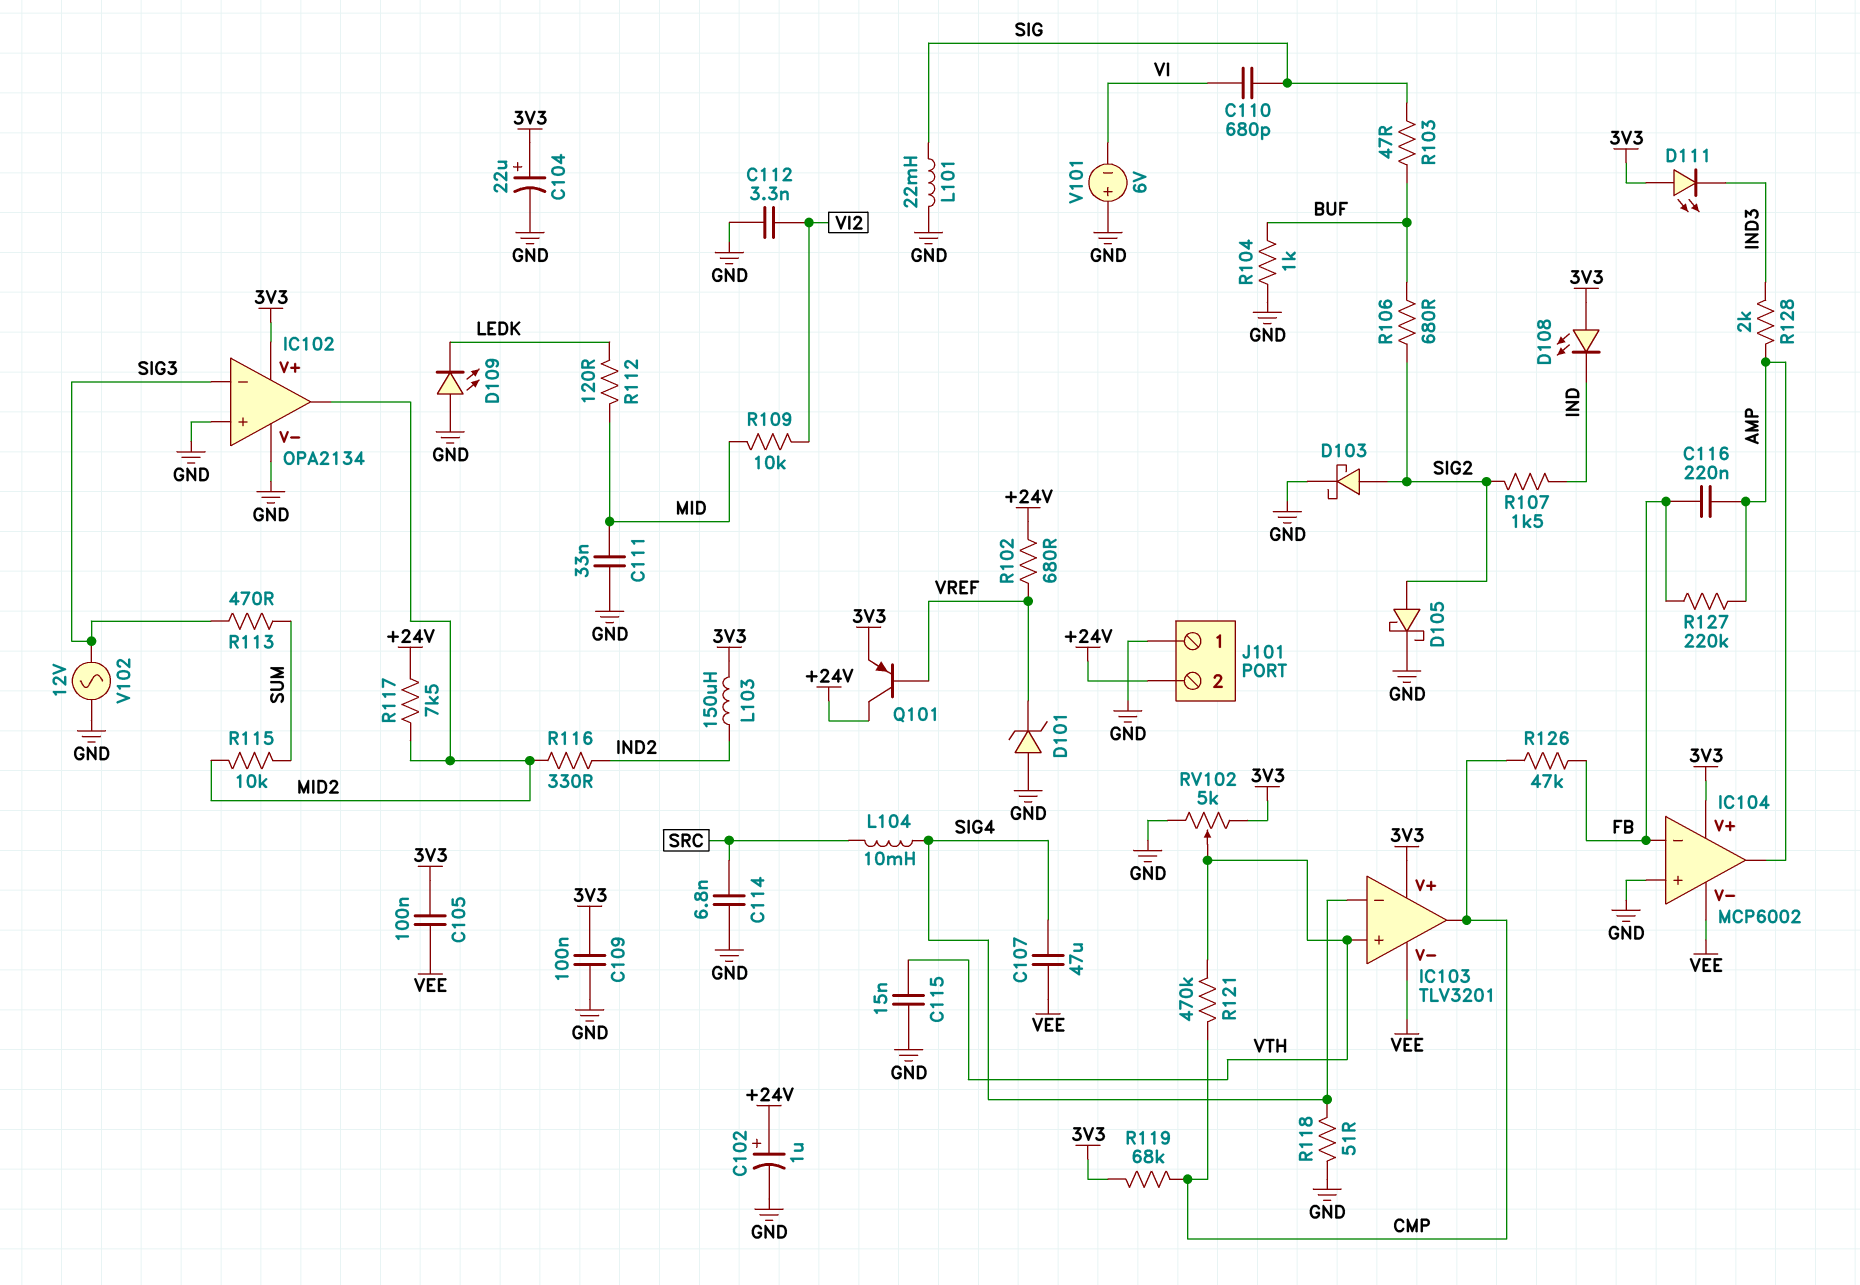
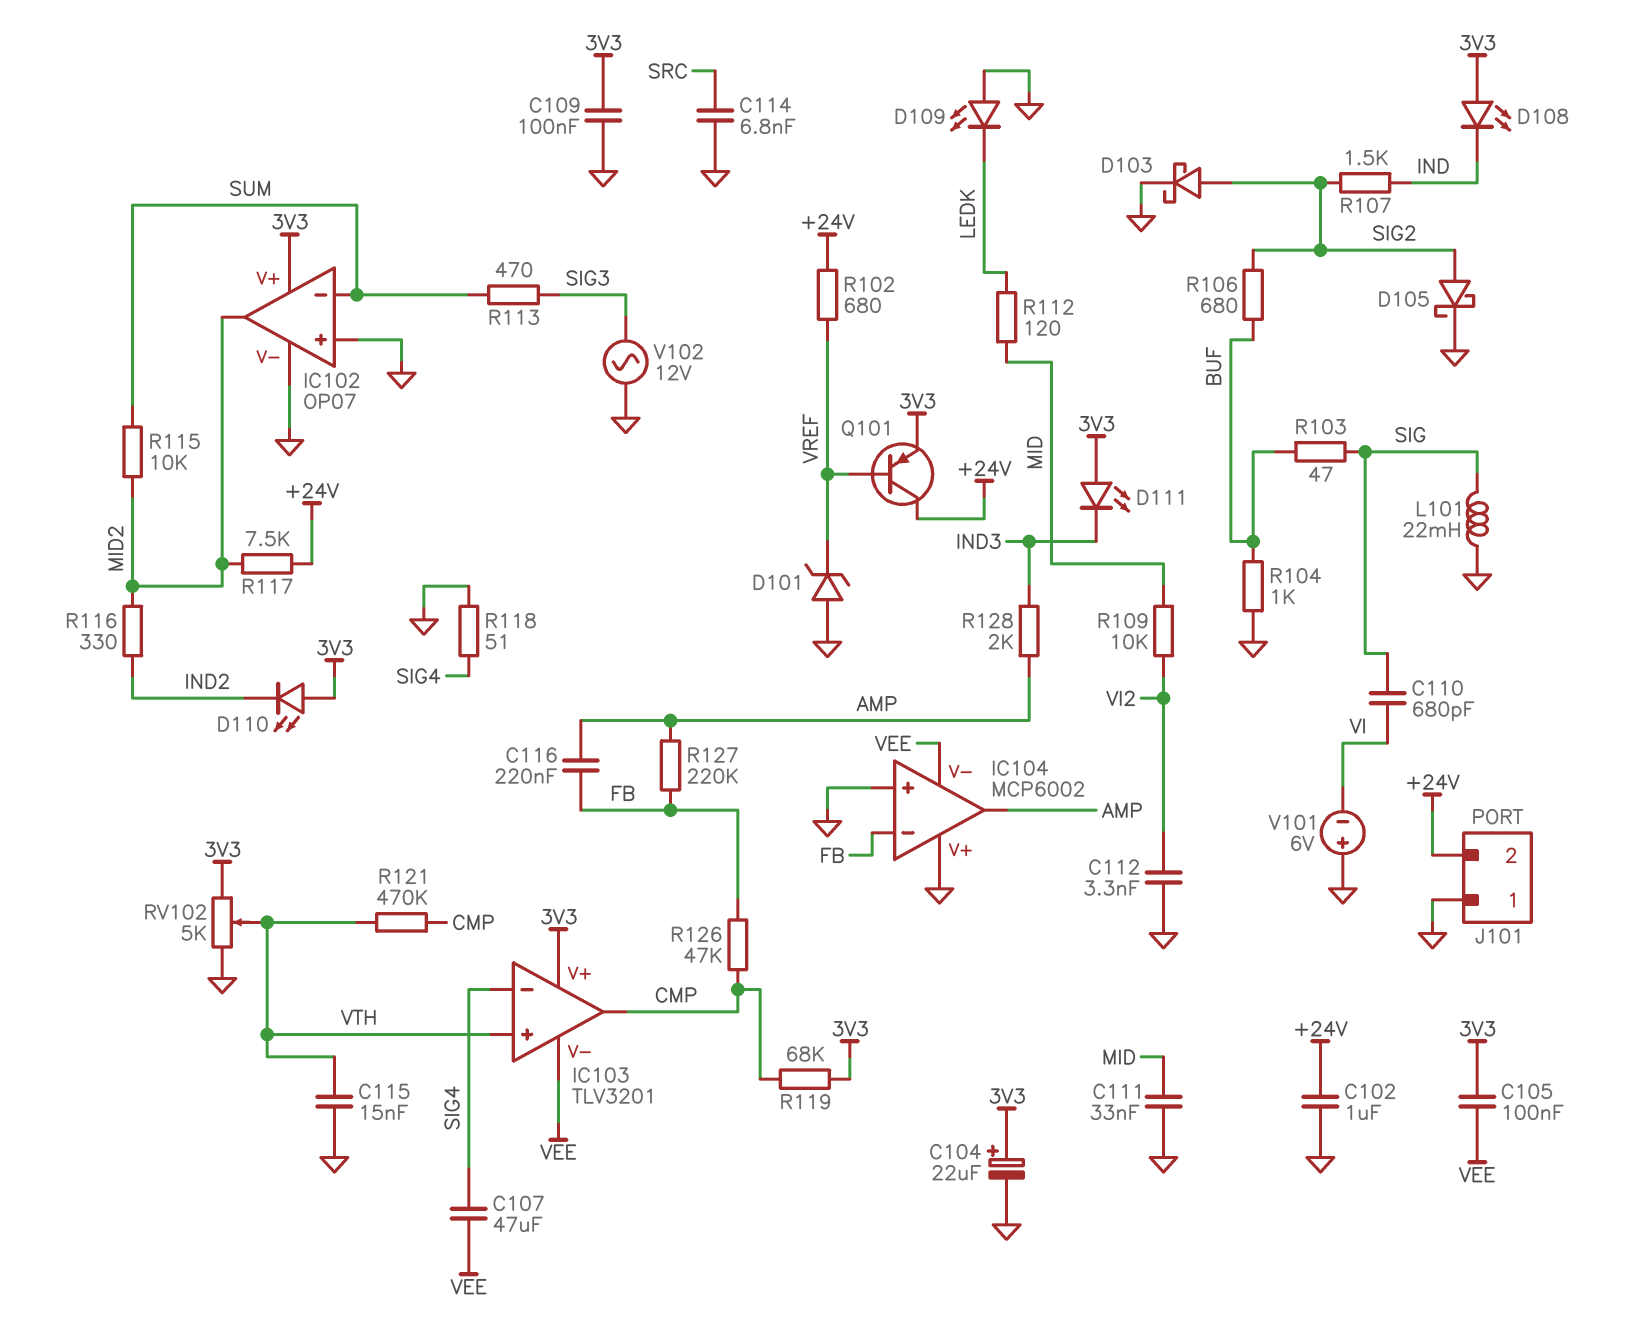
C102: 1uF (plus +24V, minus GND) -> 1uF (+24V, GND)
D110: none -> LED (A 3V3, K IND2)
IC102: OPA2134 -> OP07
IC102 pin in-: SIG3 -> SUM
IC104 pin V+: 3V3 -> GND
L103: 150uH (3V3, IND2) -> none
L104: 10mH (SIG4, SRC) -> none

